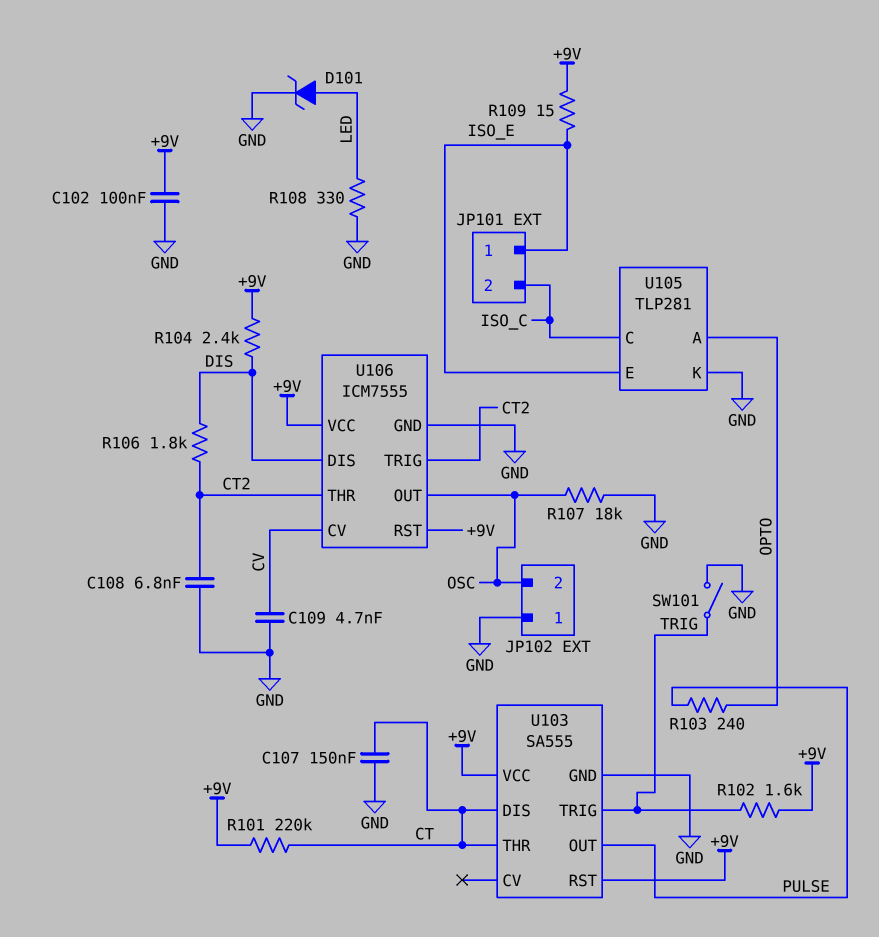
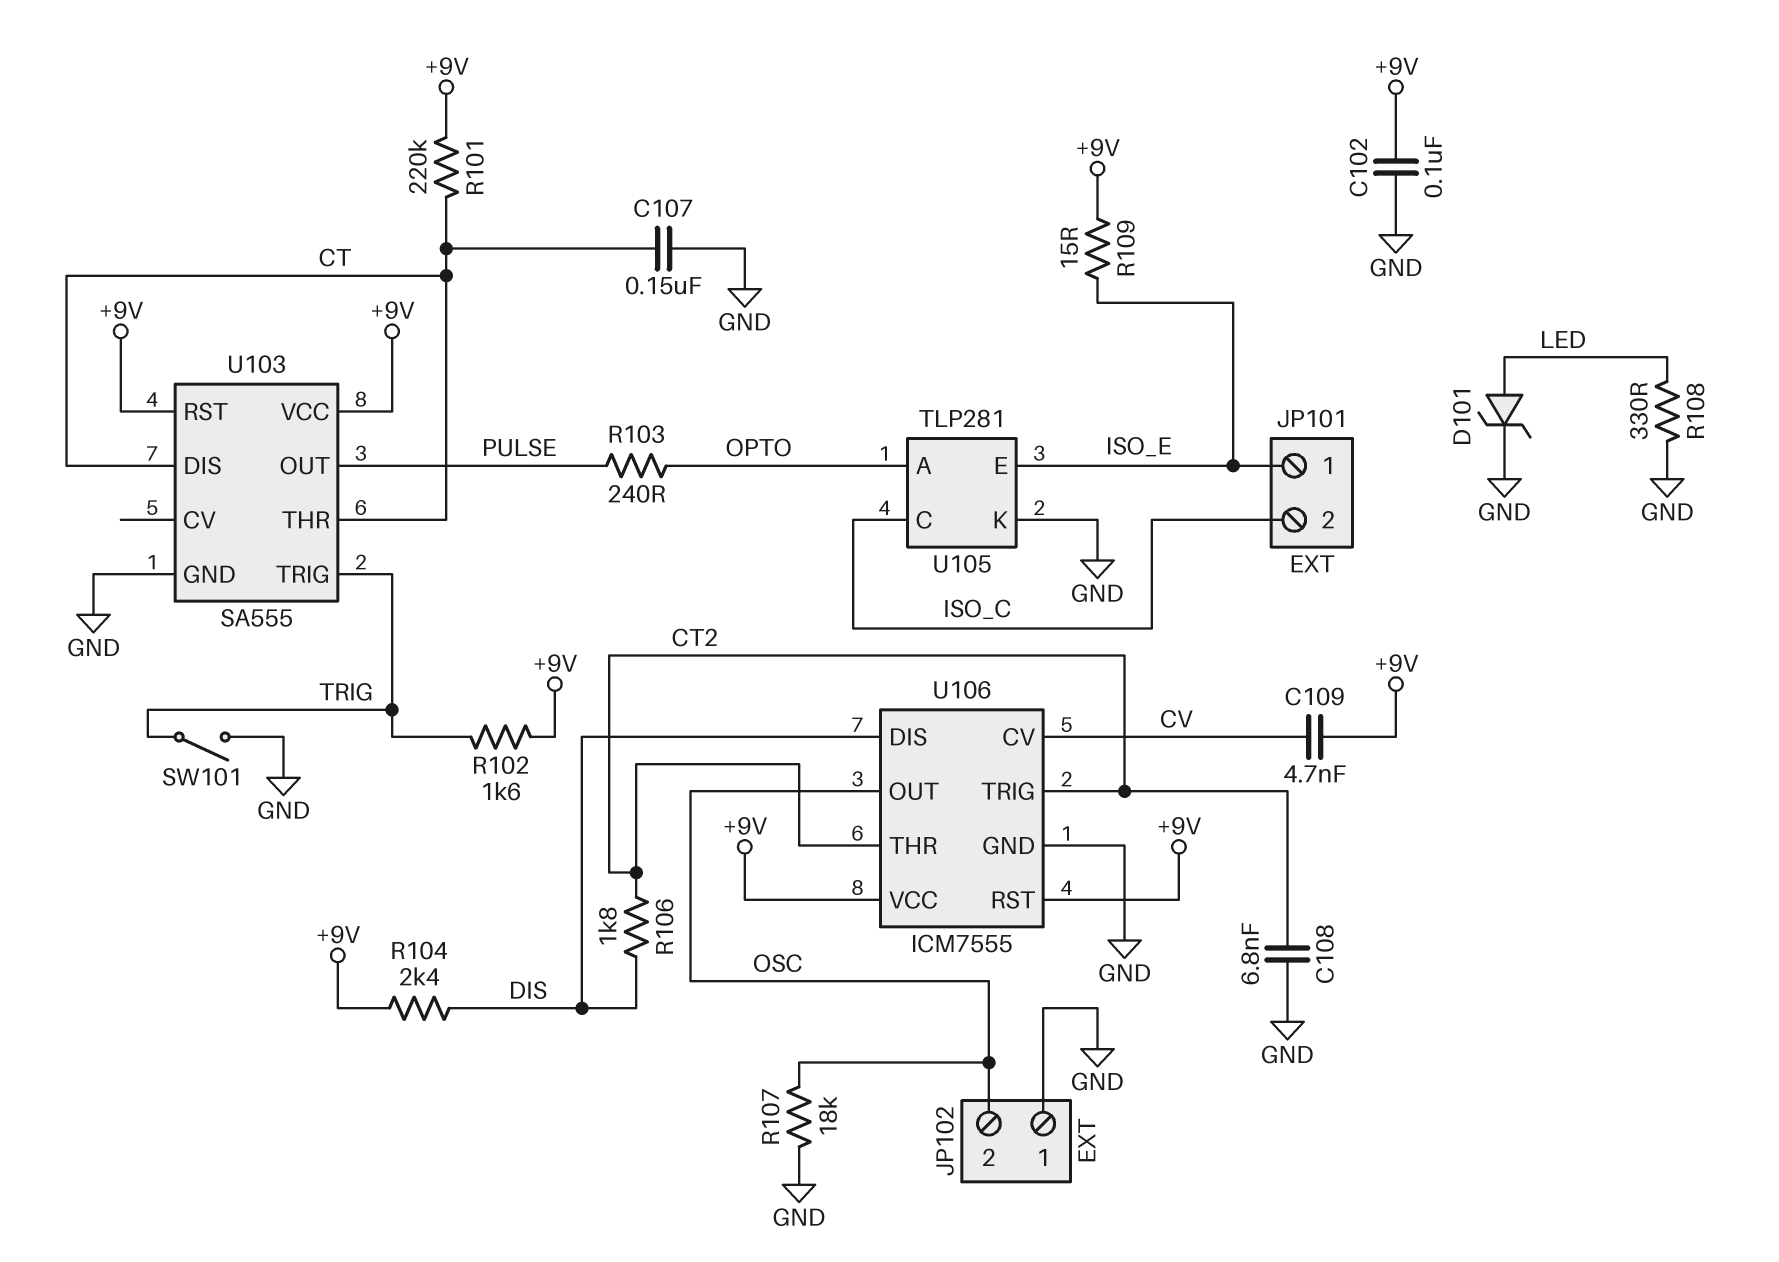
C109: 4.7nF (CV, GND) -> 4.7nF (+9V, CV)

